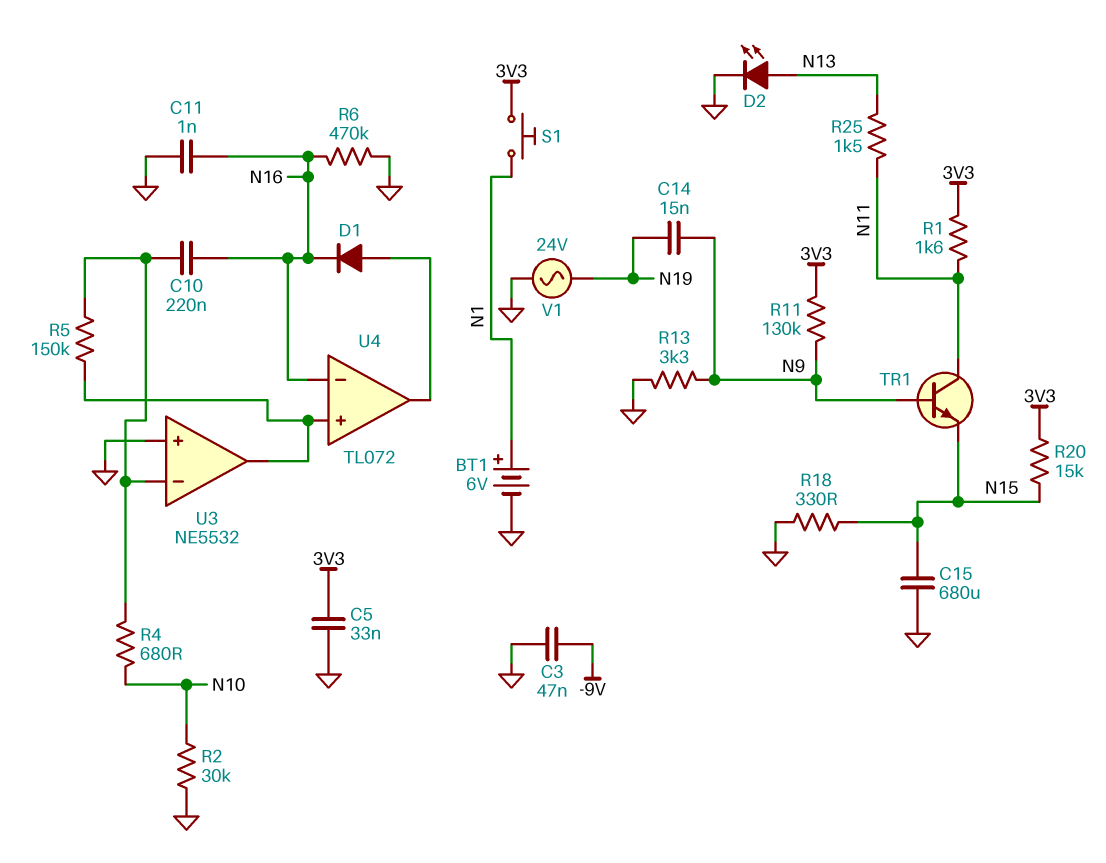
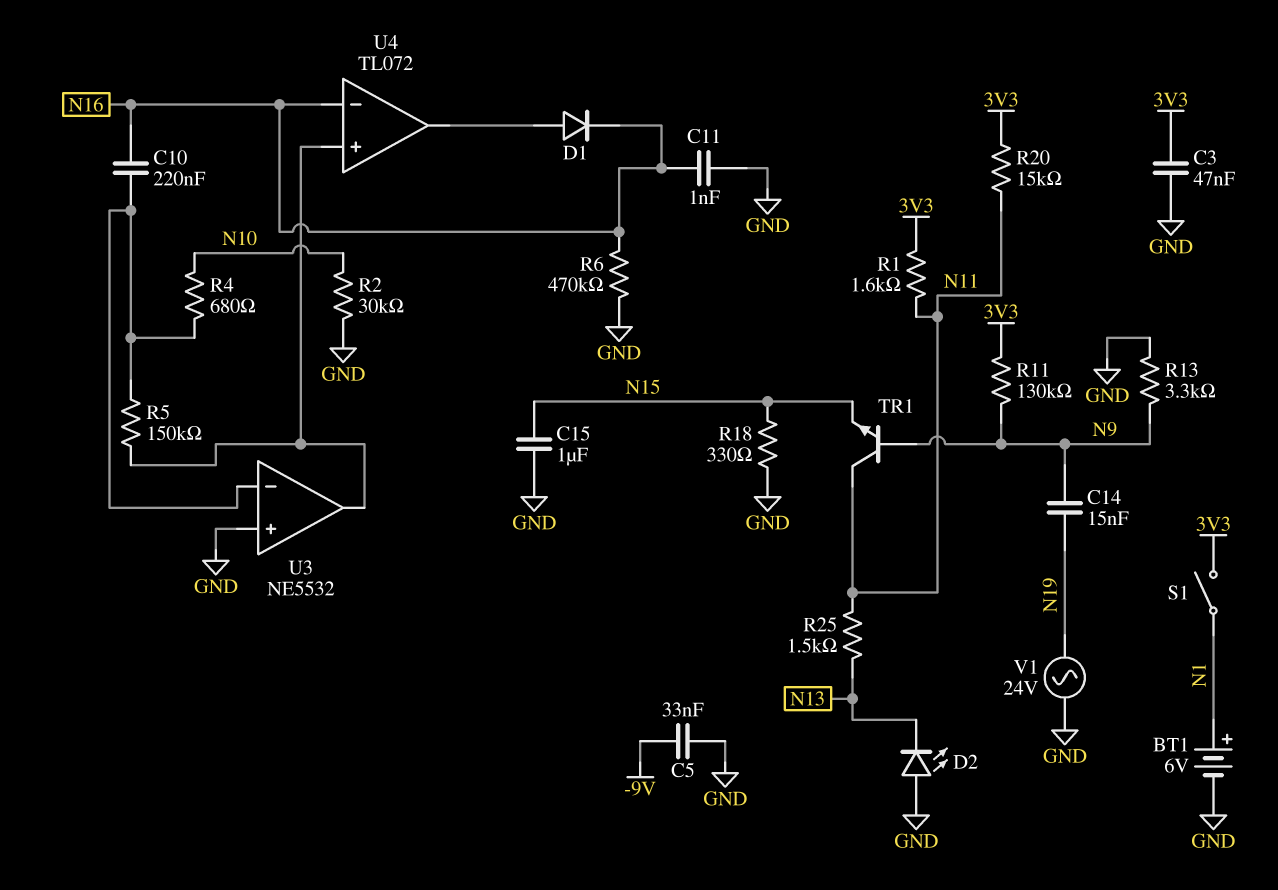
C3: 47nF (-9V, GND) -> 47nF (3V3, GND)
C5: 33nF (3V3, GND) -> 33nF (-9V, GND)
C15: 680uF (GND, N15) -> 1uF (GND, N15)
D2: LED (A N13, K GND) -> LED (A GND, K N13)
R20: 15k (3V3, N15) -> 15k (3V3, N11)
S1: button (3V3, N1) -> switch (3V3, N1)

